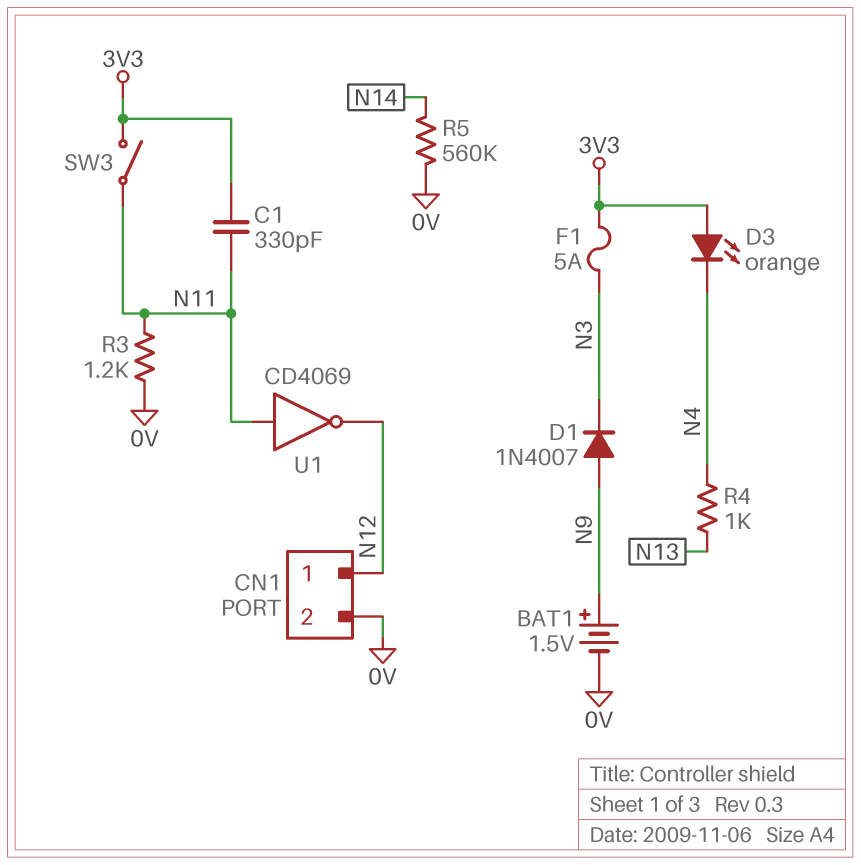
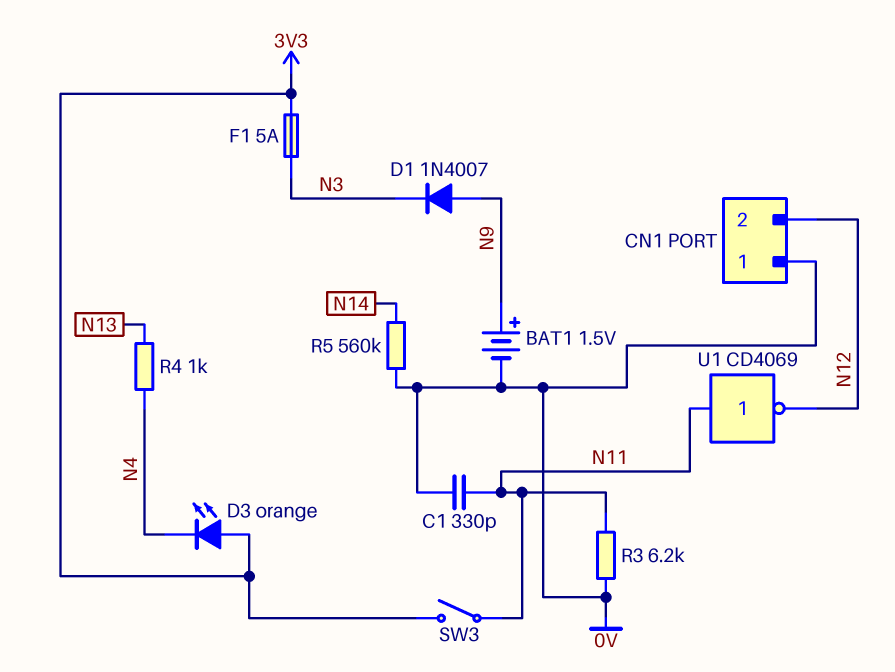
C1: 330pF (3V3, N11) -> 330pF (0V, N11)
CN1 pin 1: N12 -> 0V
CN1 pin 2: 0V -> N12
R3: 1.2k (0V, N11) -> 6.2k (0V, N11)

